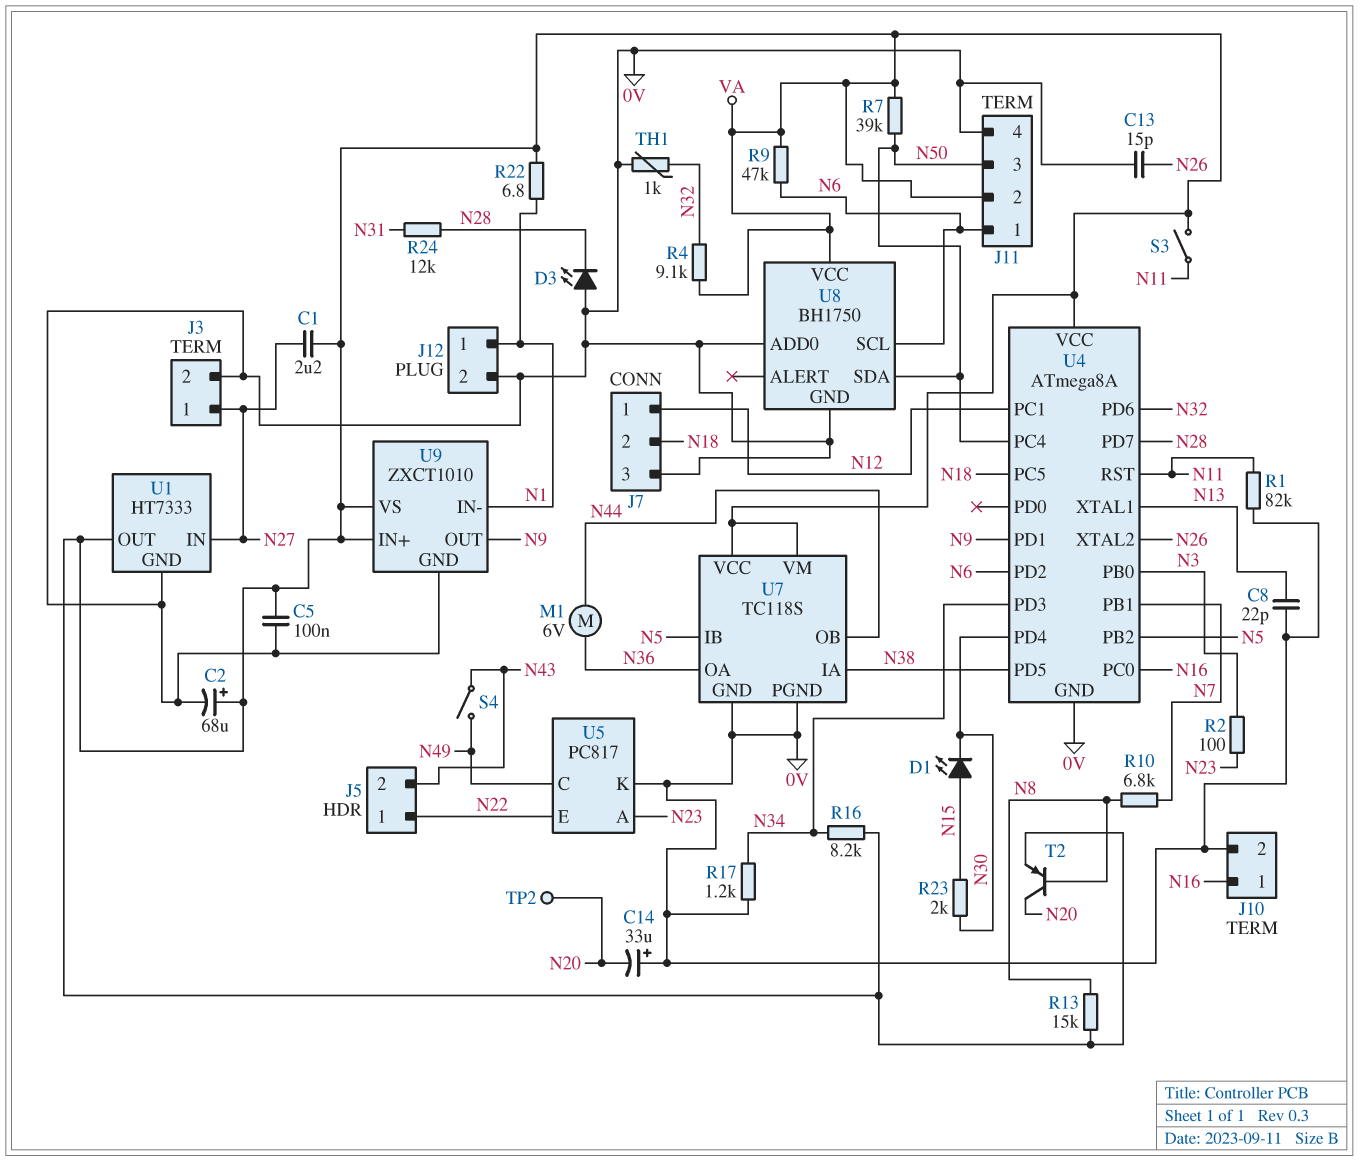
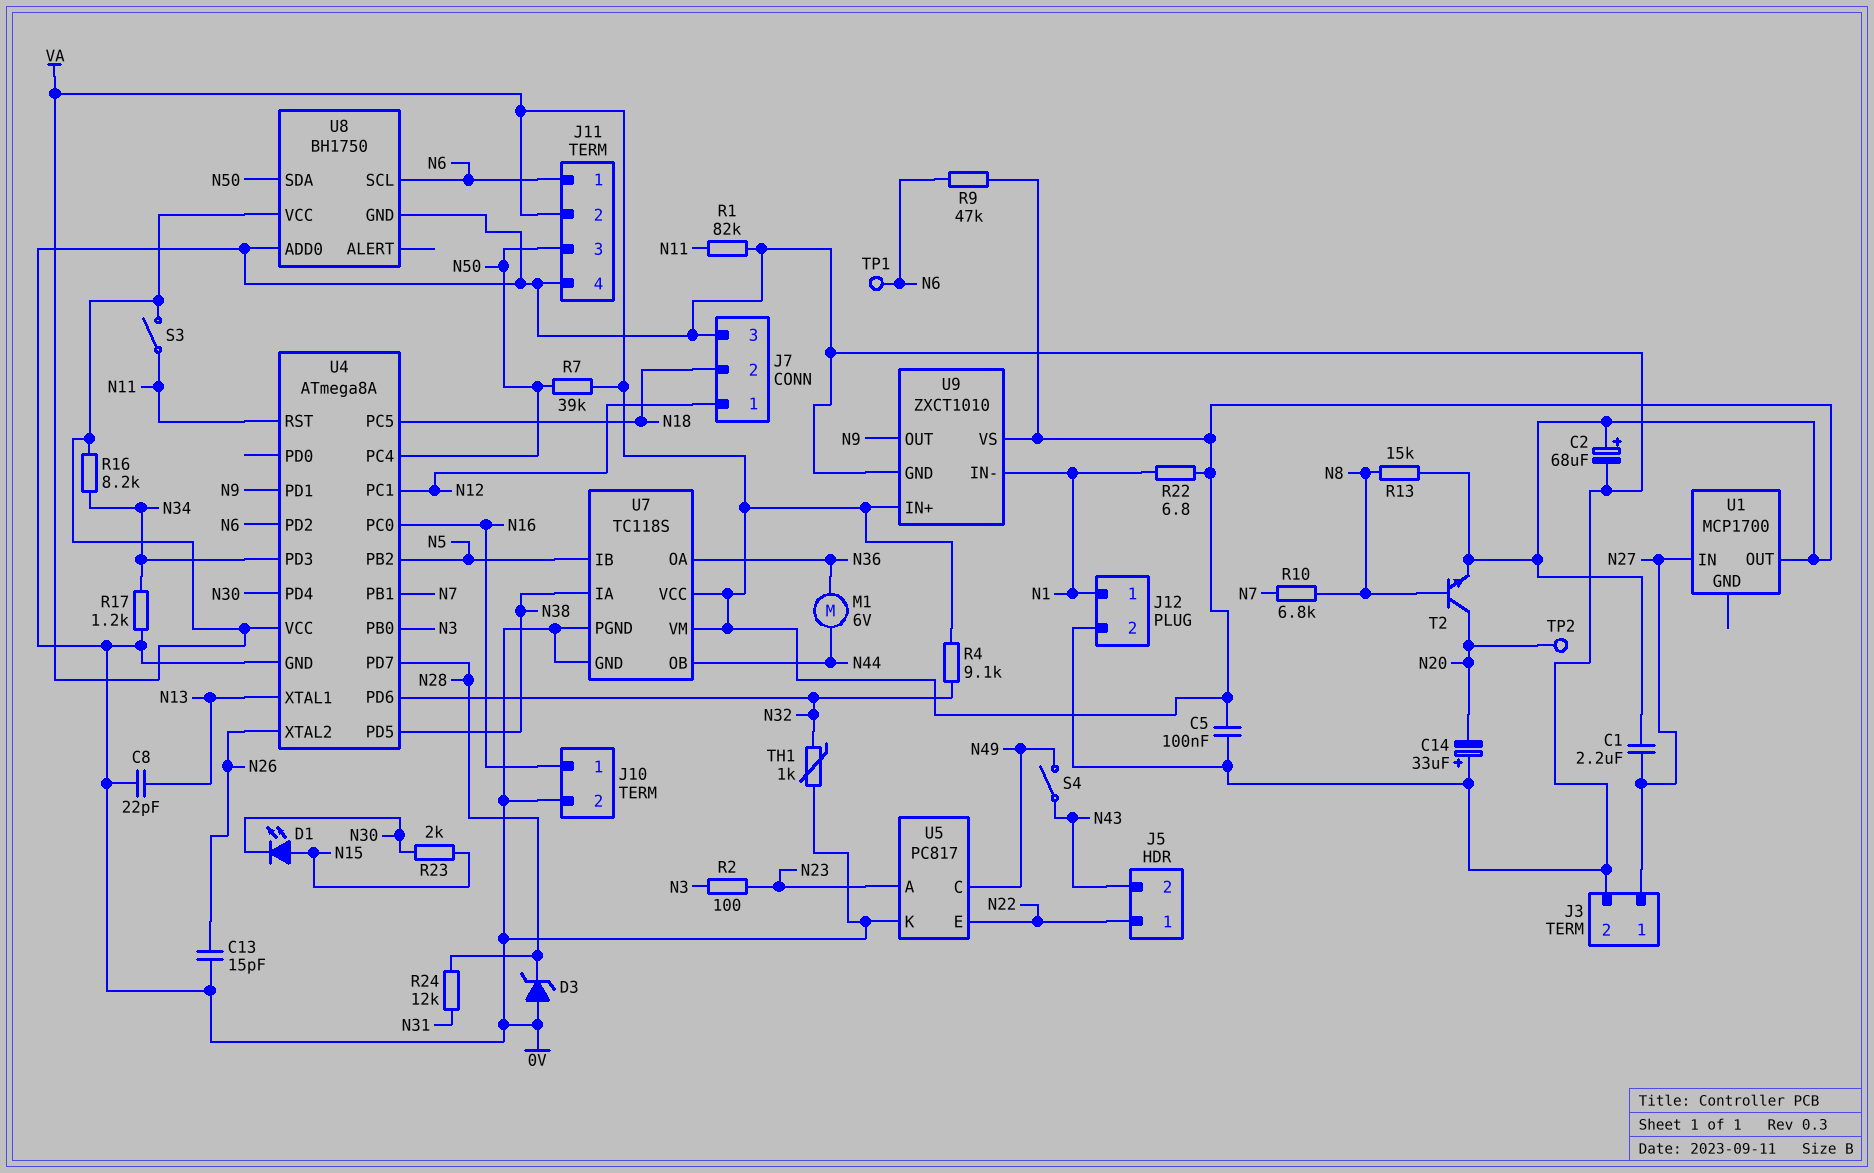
D3: LED (A 0V, K N28) -> zener (A 0V, K N28)
T2: PNP (B N8, C N20, E VA) -> NPN (B N8, C N20, E VA)
TP1: none -> test point (N6)
U1: HT7333 -> MCP1700
U1 pin GND: 0V -> none

